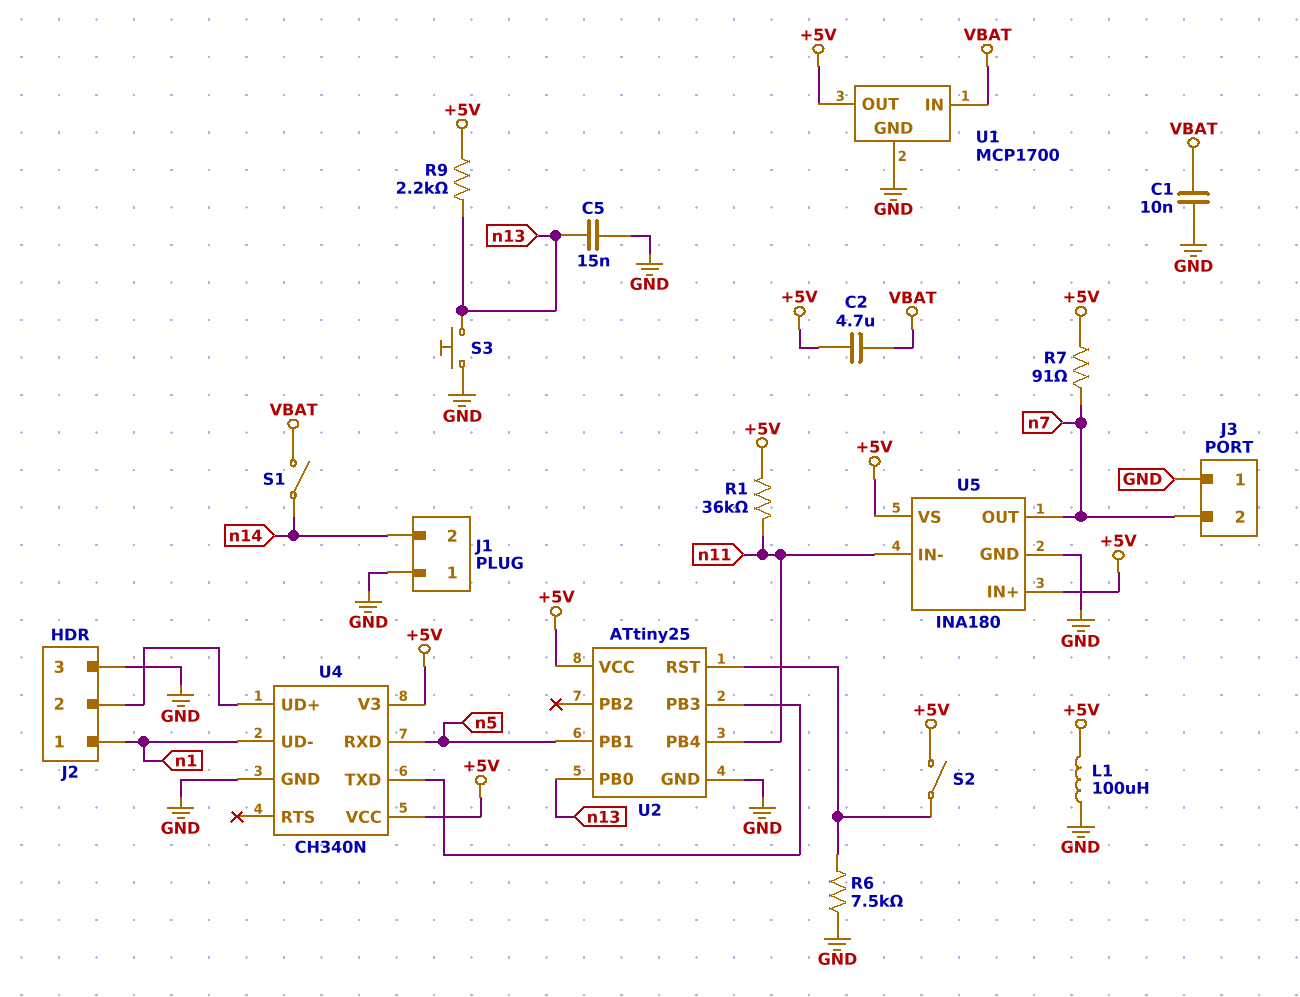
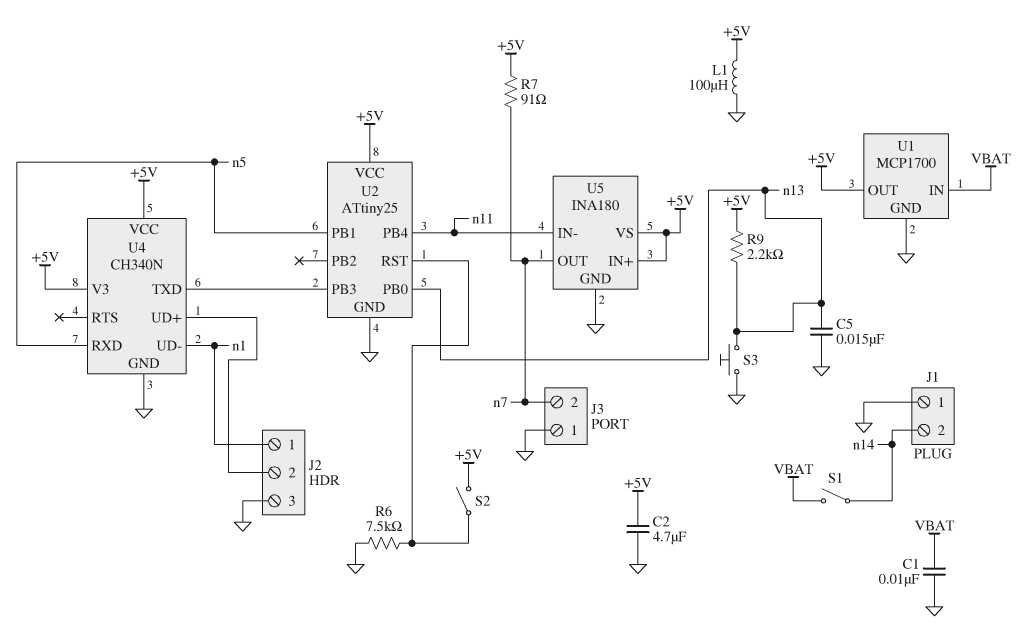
C2: 4.7uF (+5V, VBAT) -> 4.7uF (+5V, GND)
R1: 36k (+5V, n11) -> none

